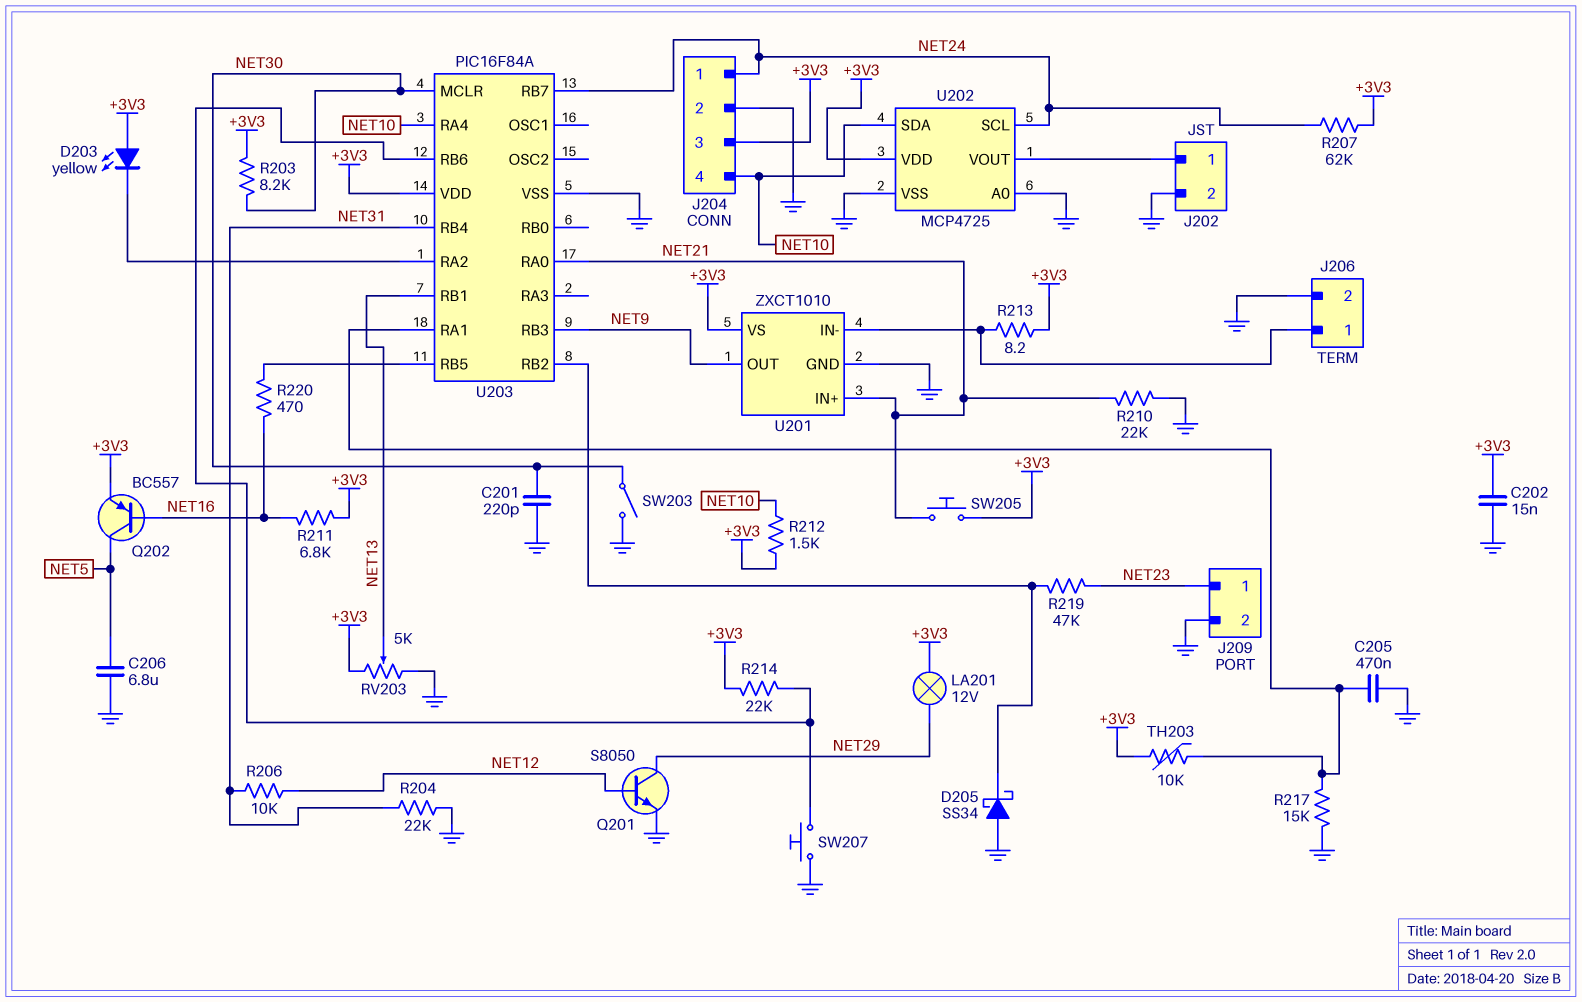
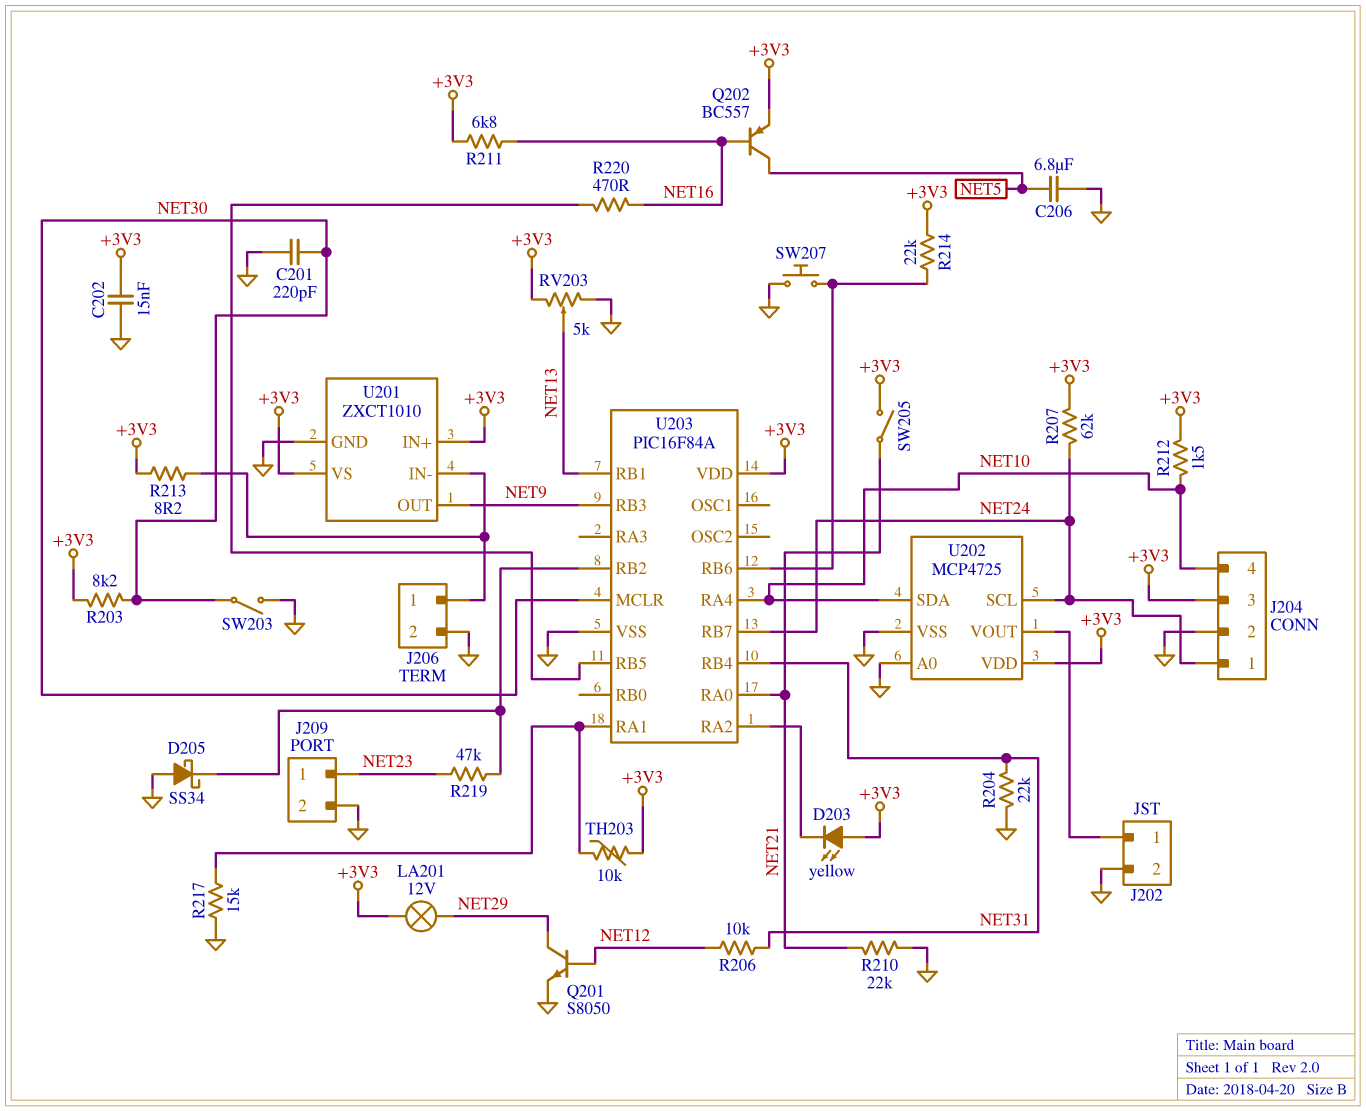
C205: 470nF (GND, U203/RA1) -> none
SW205: button (+3V3, NET21) -> switch (+3V3, NET21)
U201 pin IN+: NET21 -> +3V3

